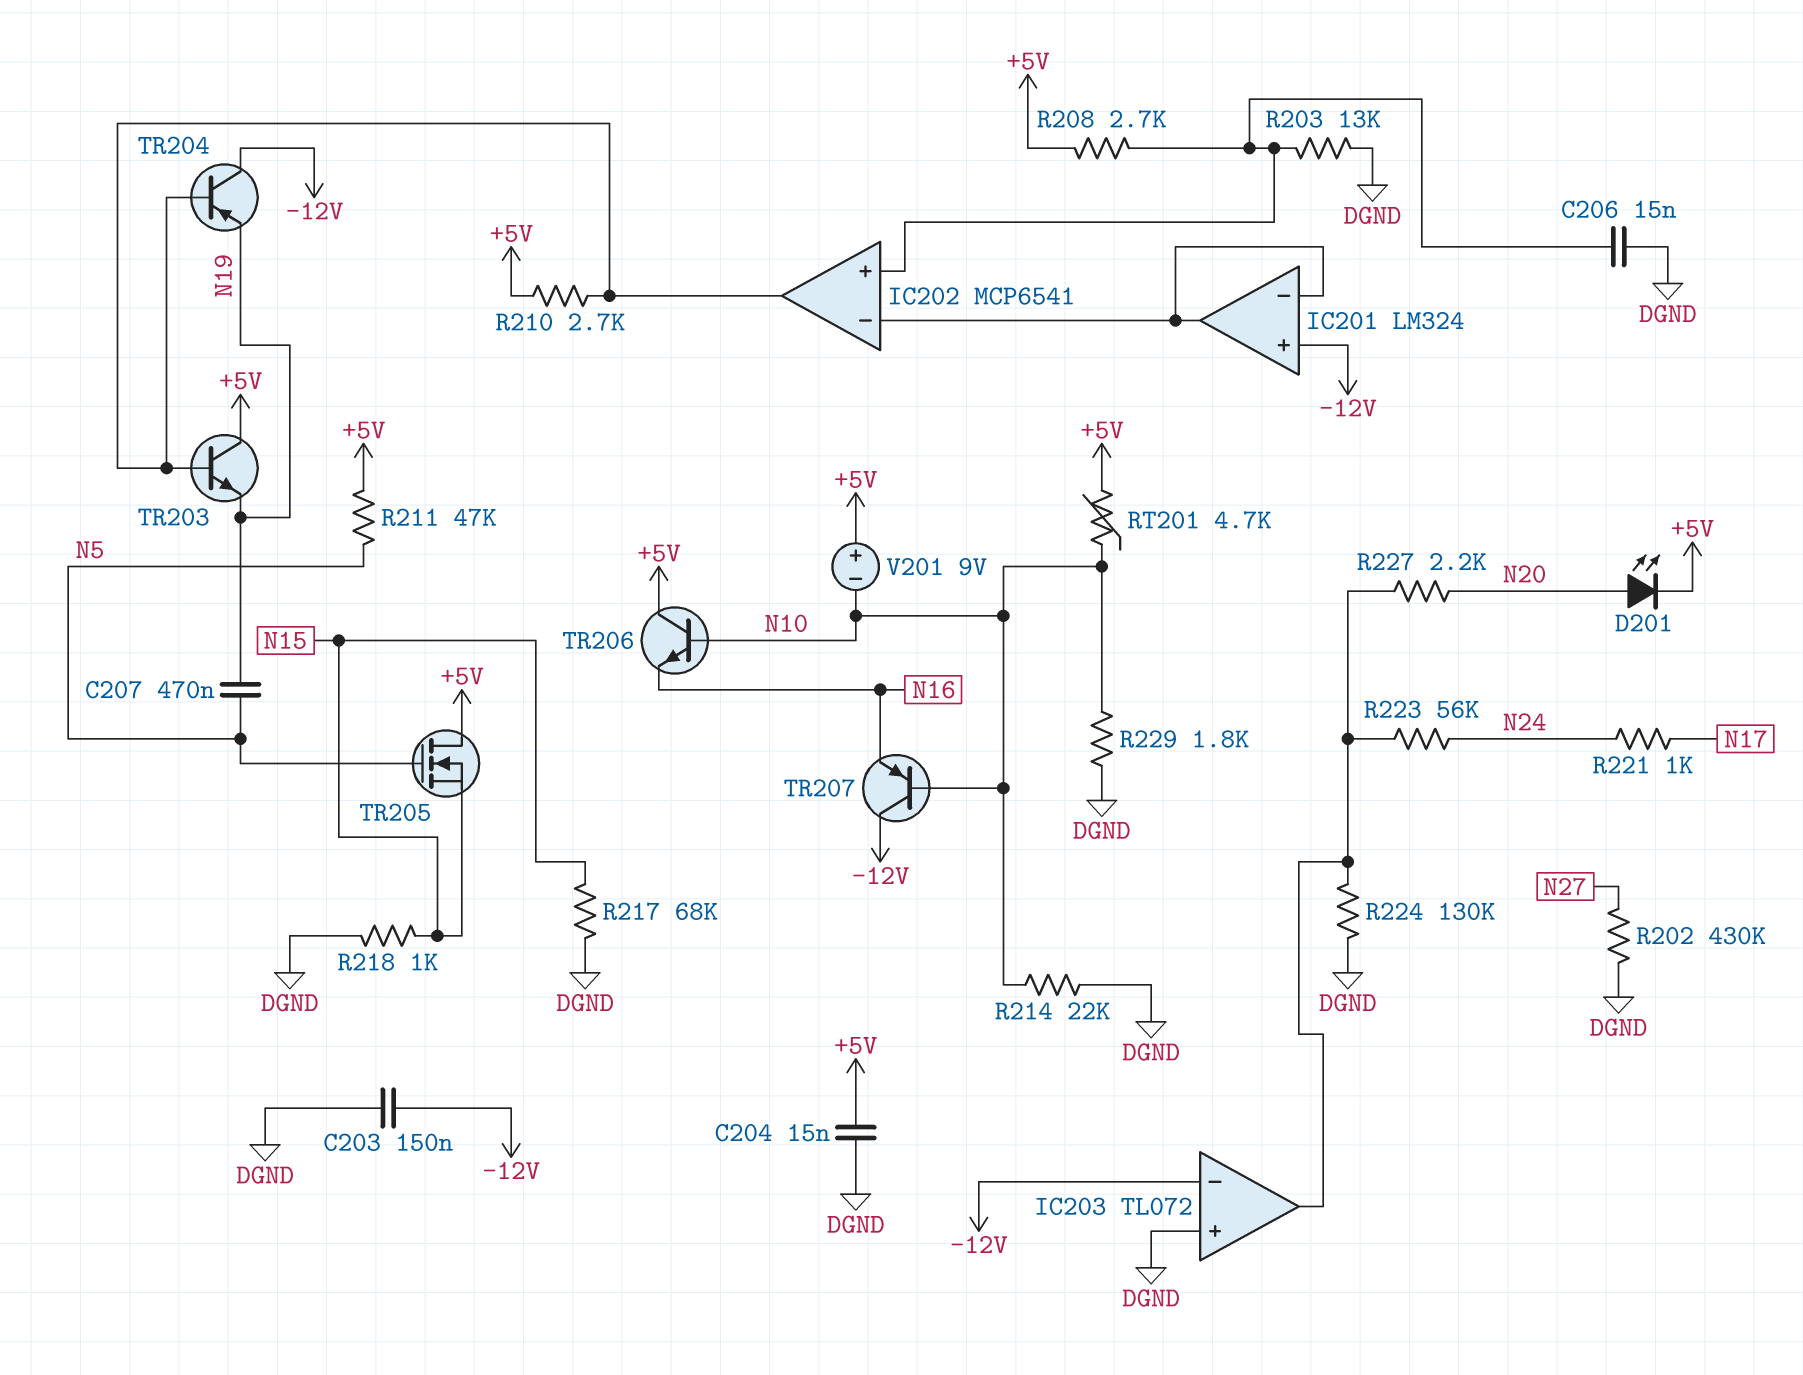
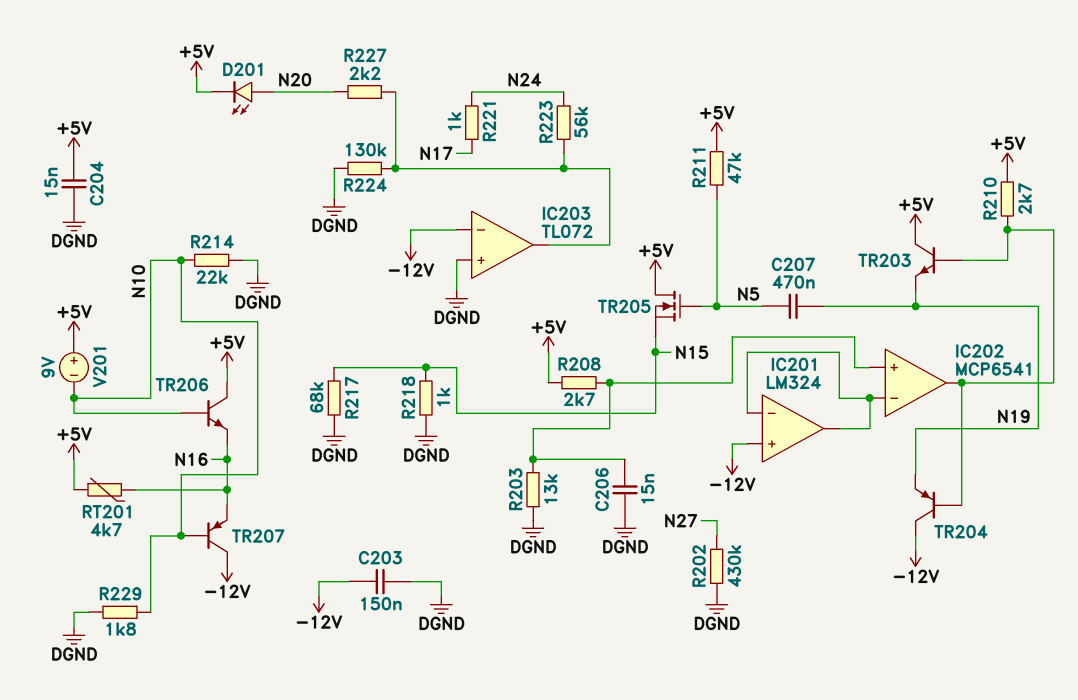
RT201: 4.7k (+5V, N10) -> 4.7k (+5V, N16)

